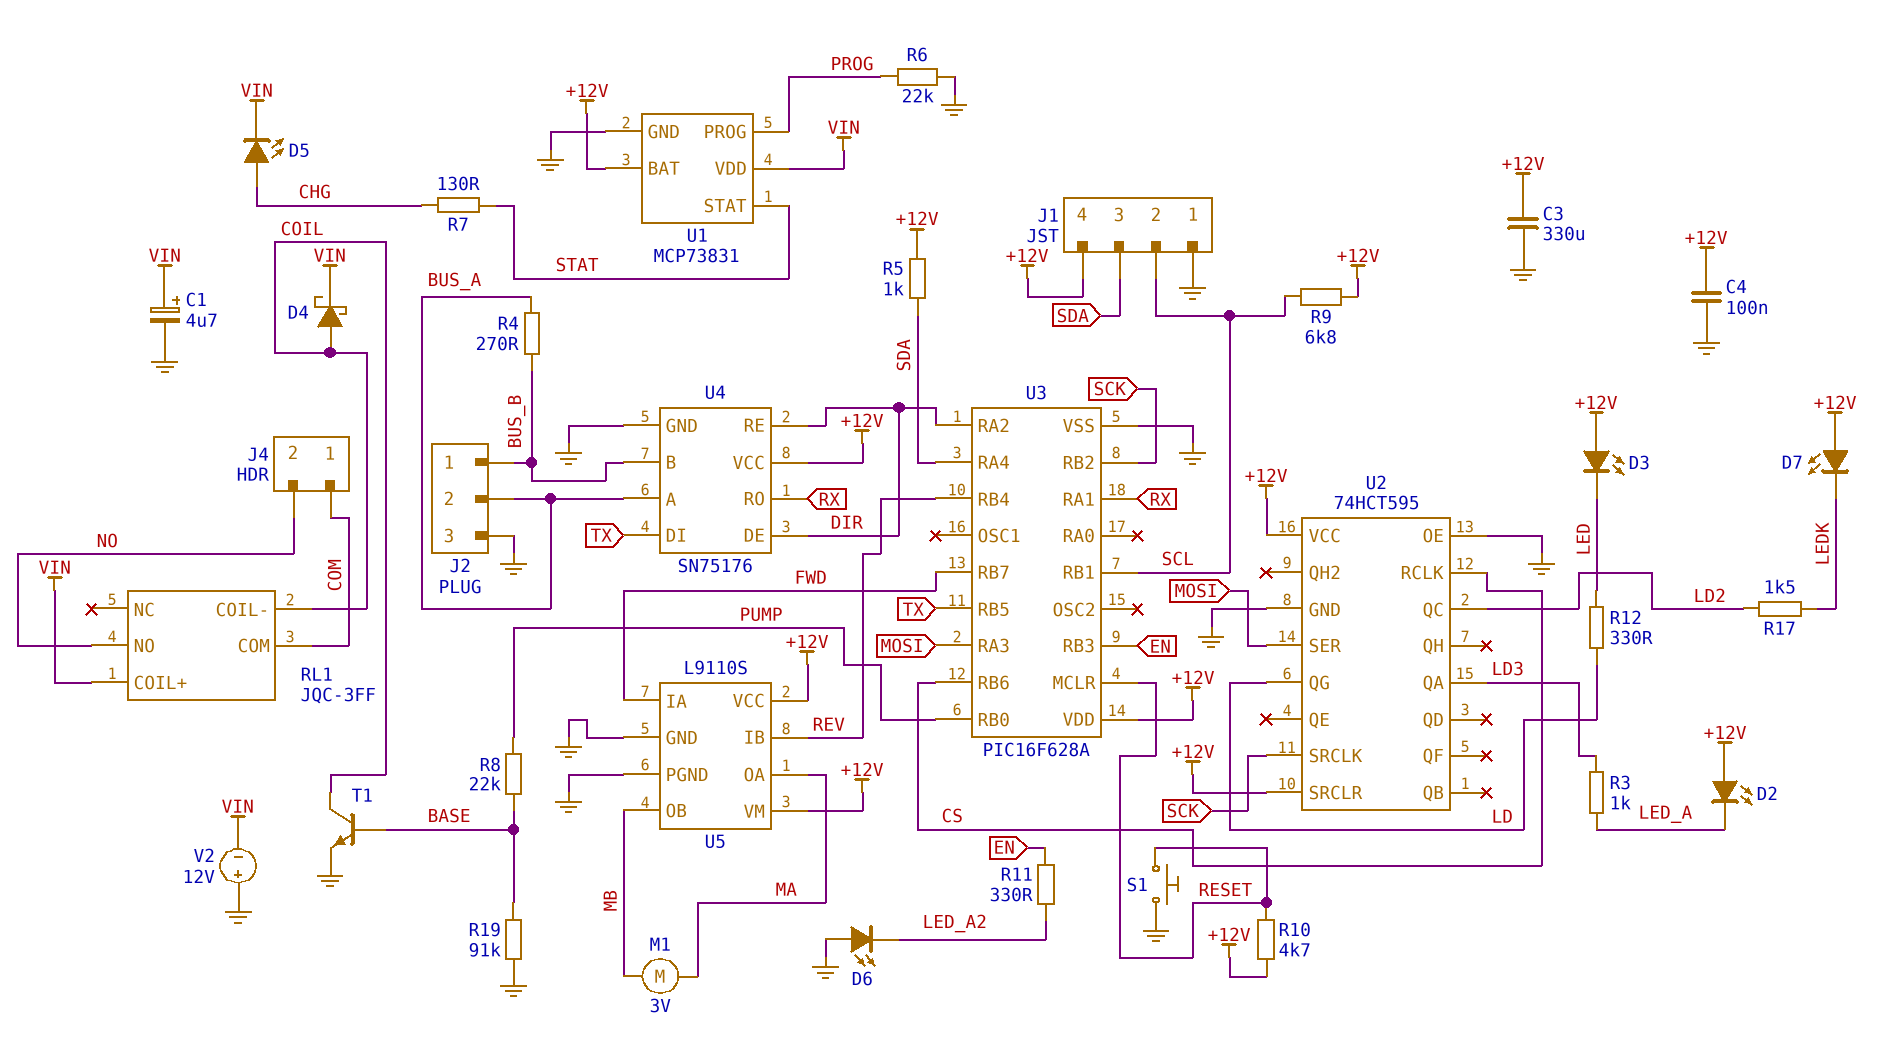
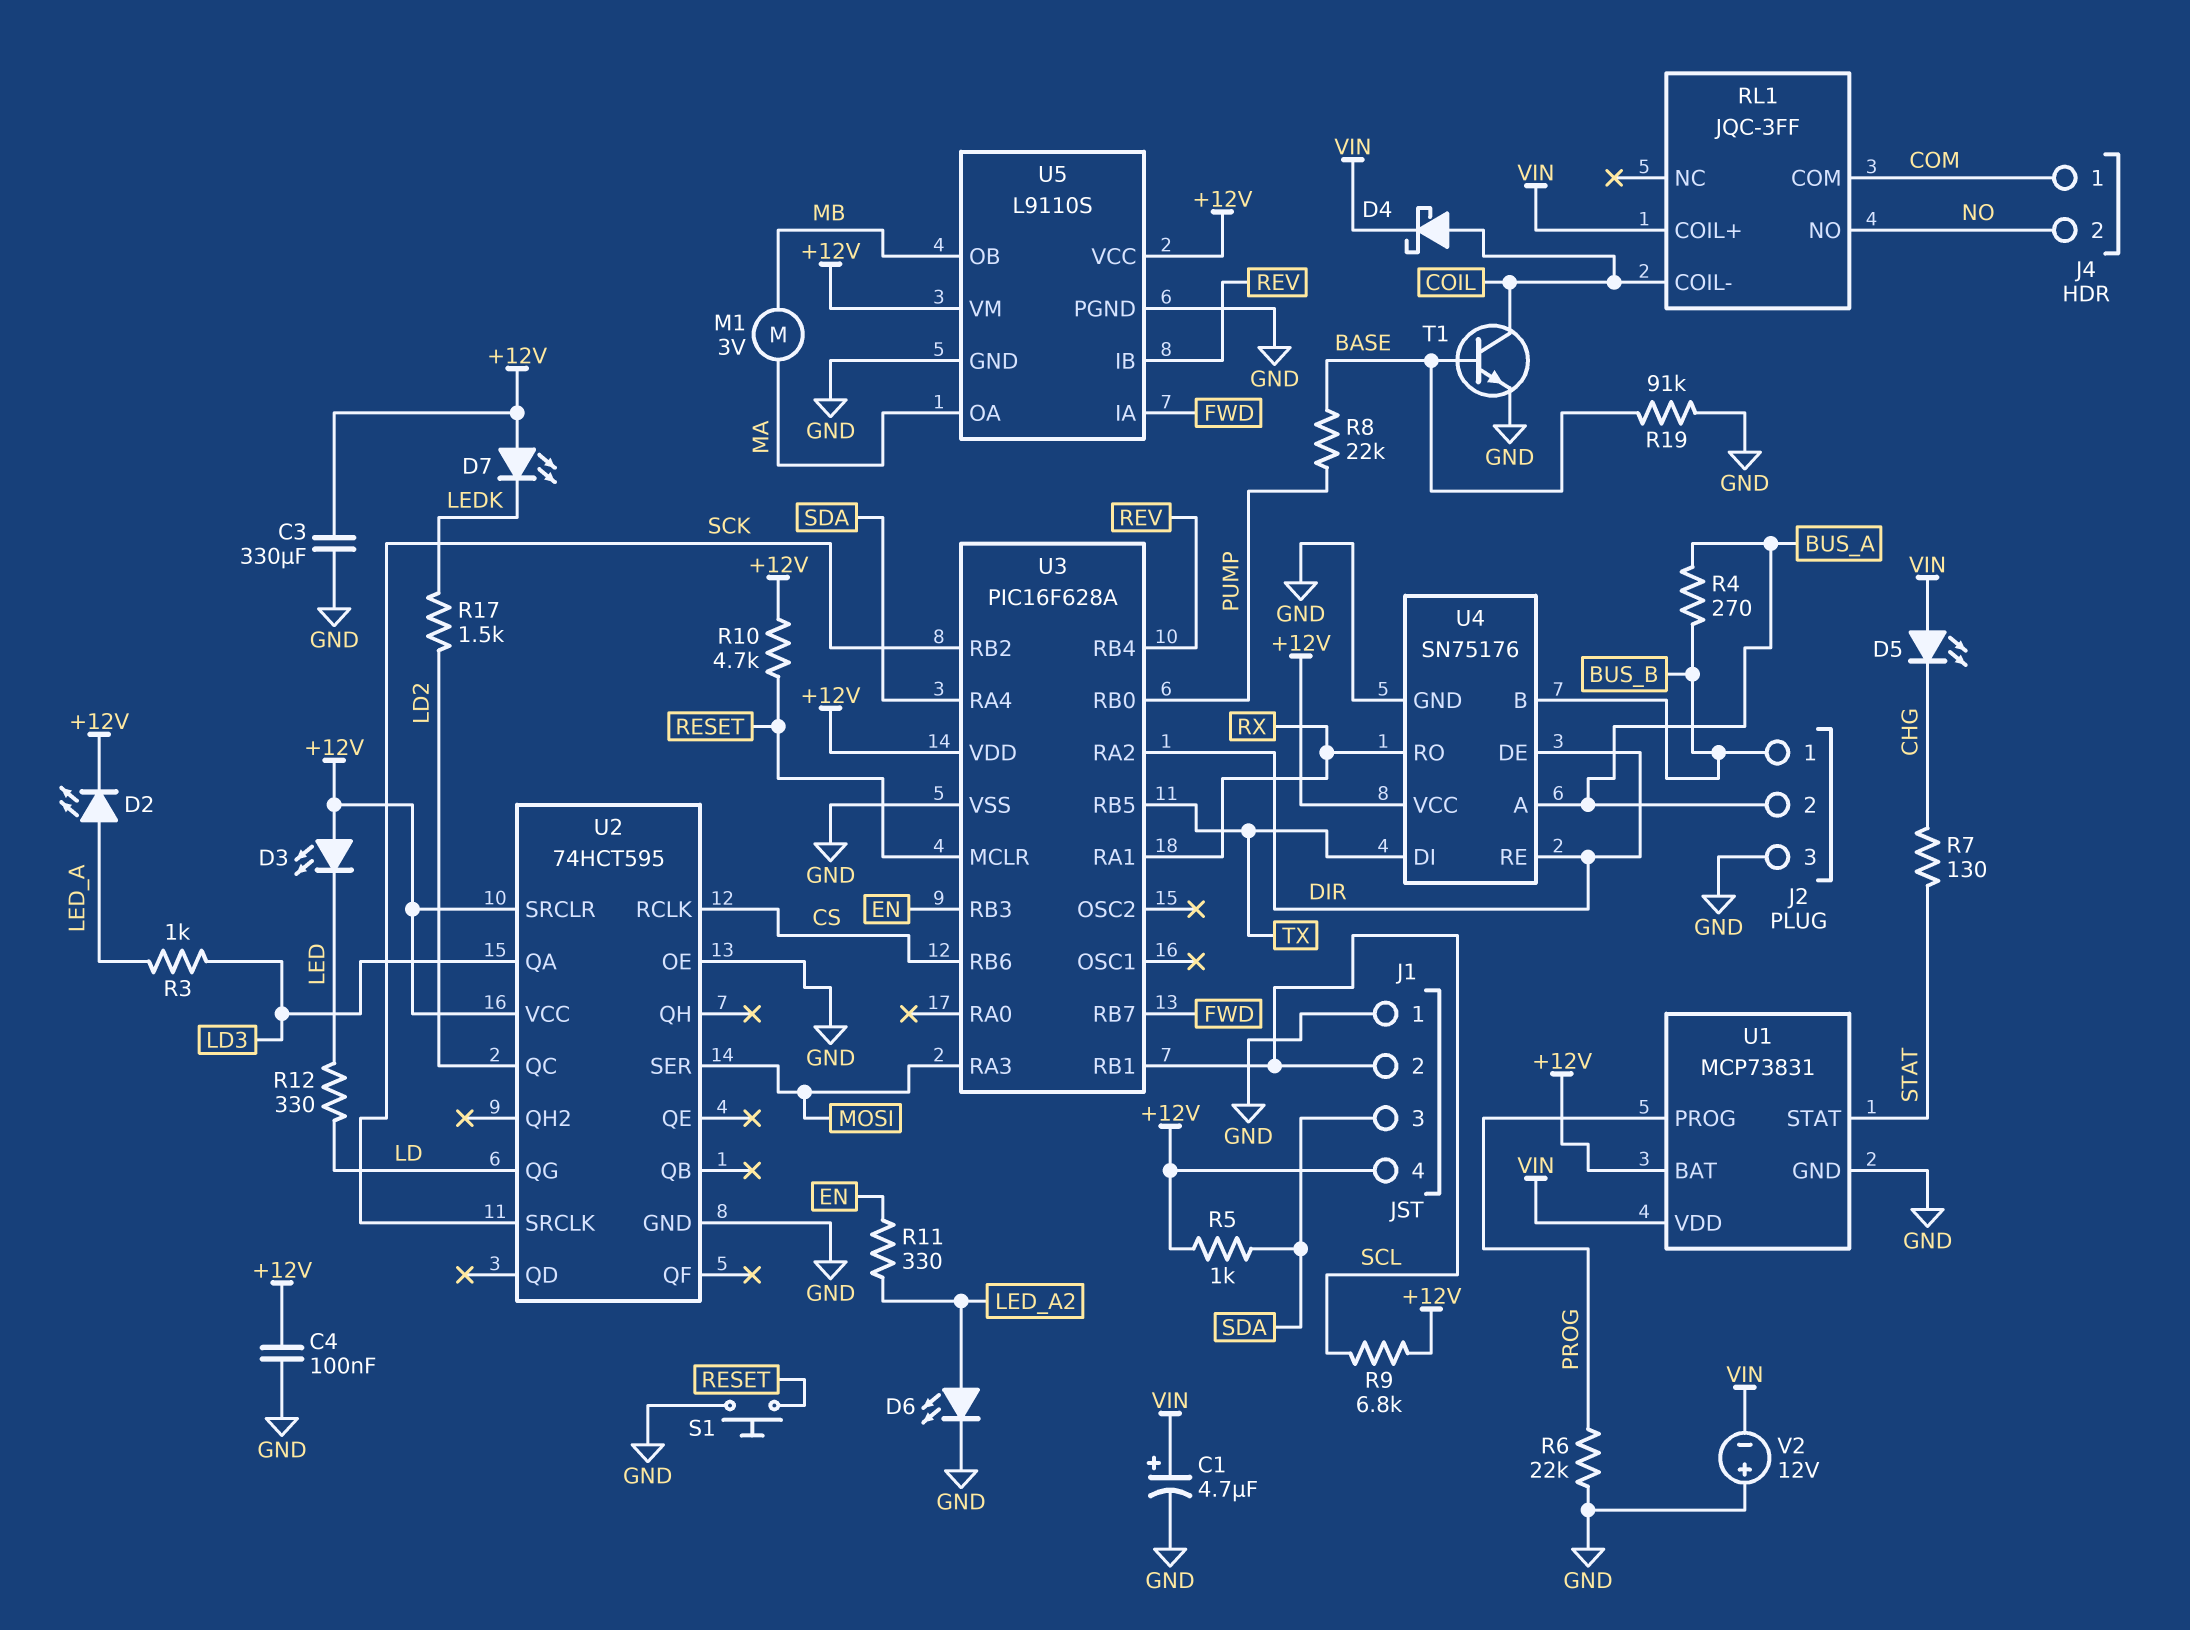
D2: LED (A +12V, K LED_A) -> LED (A LED_A, K +12V)
D5: LED (A CHG, K VIN) -> LED (A VIN, K CHG)
D6: LED (A GND, K LED_A2) -> LED (A LED_A2, K GND)

